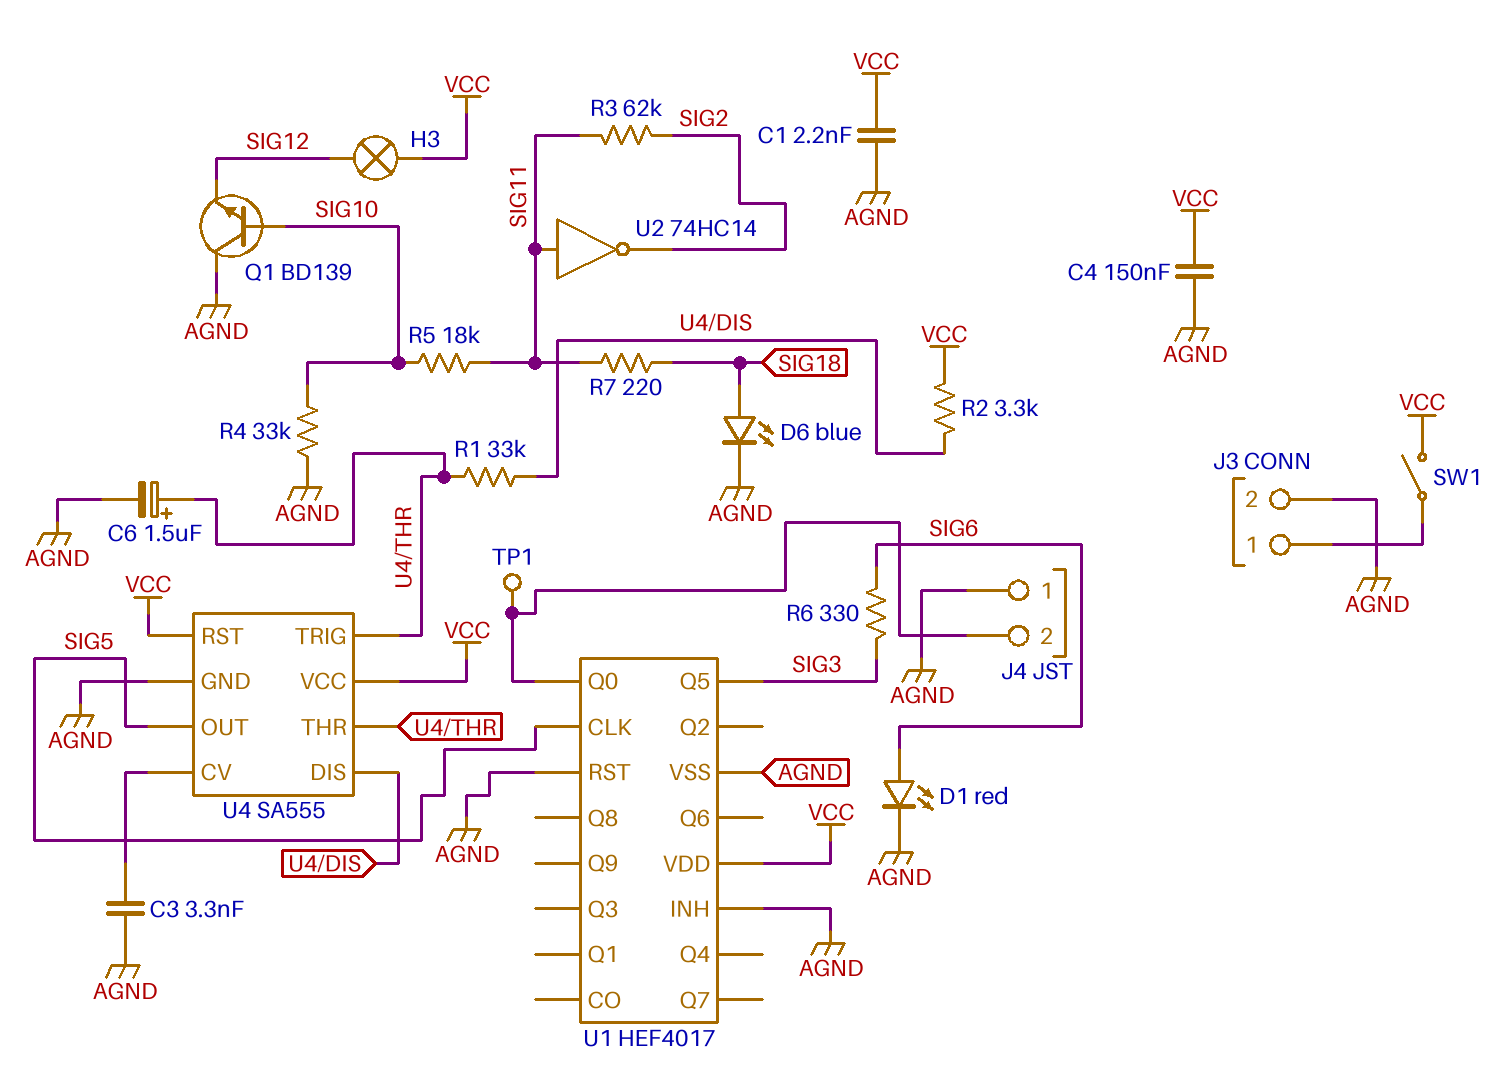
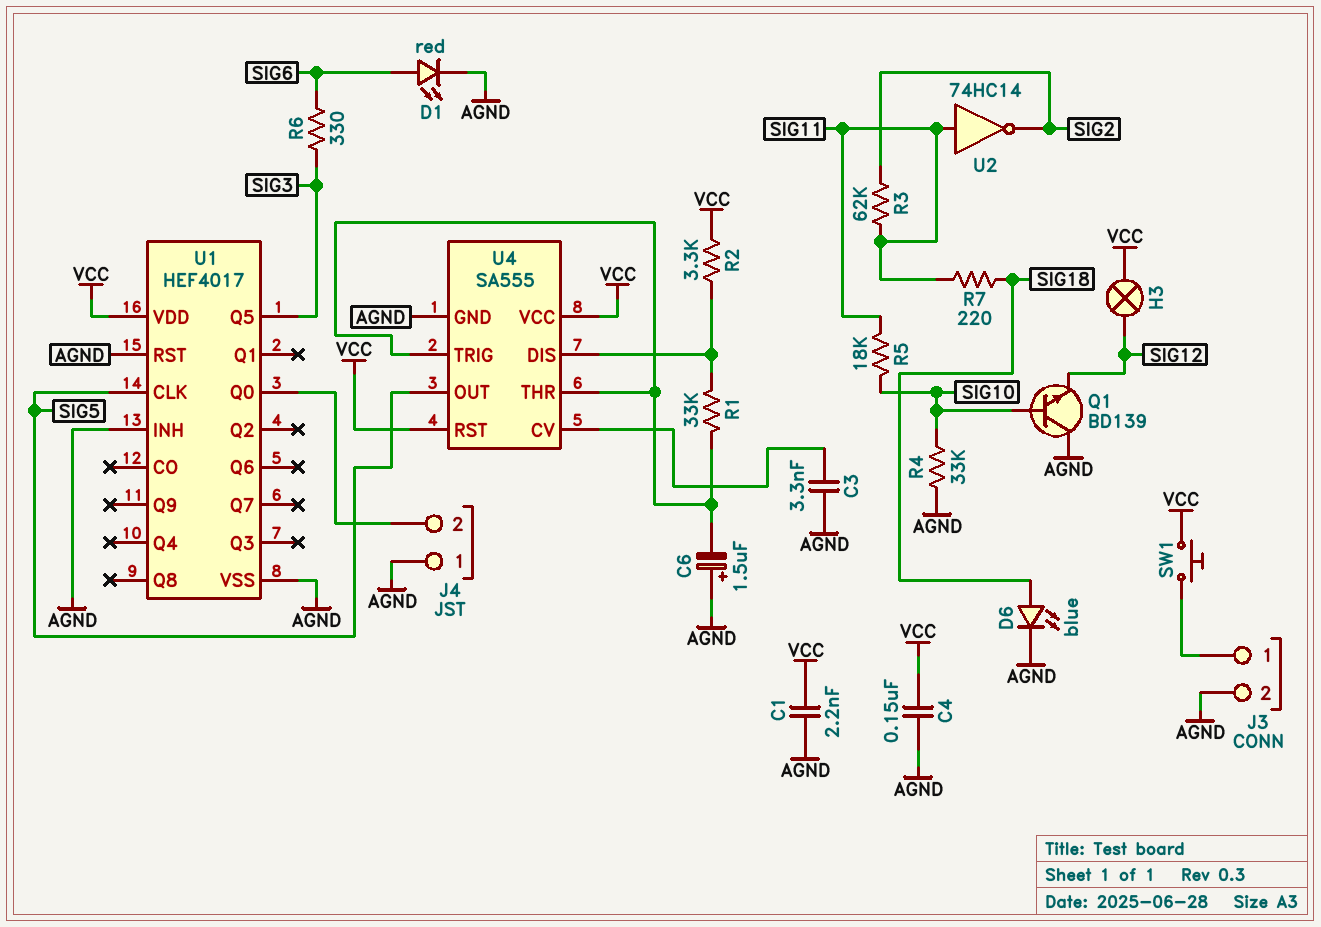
C6: 1.5uF (plus U4/THR, minus AGND) -> 1.5uF (plus AGND, minus U4/THR)
SW1: switch (J3/1, VCC) -> button (J3/1, VCC)
TP1: test point (J4/2) -> none

